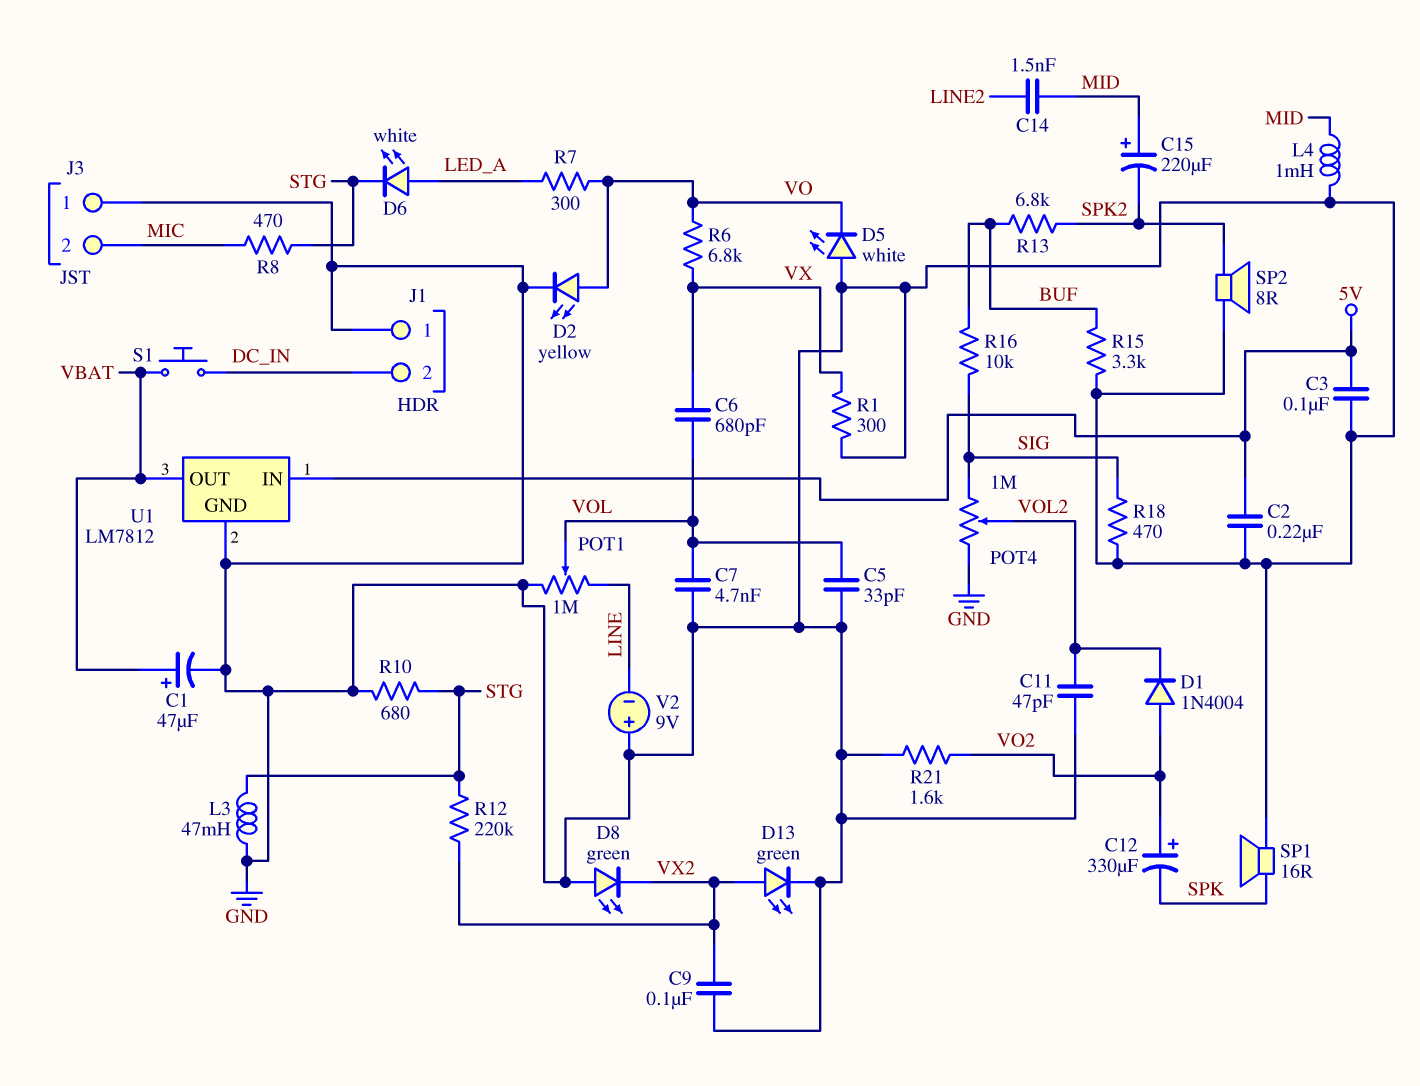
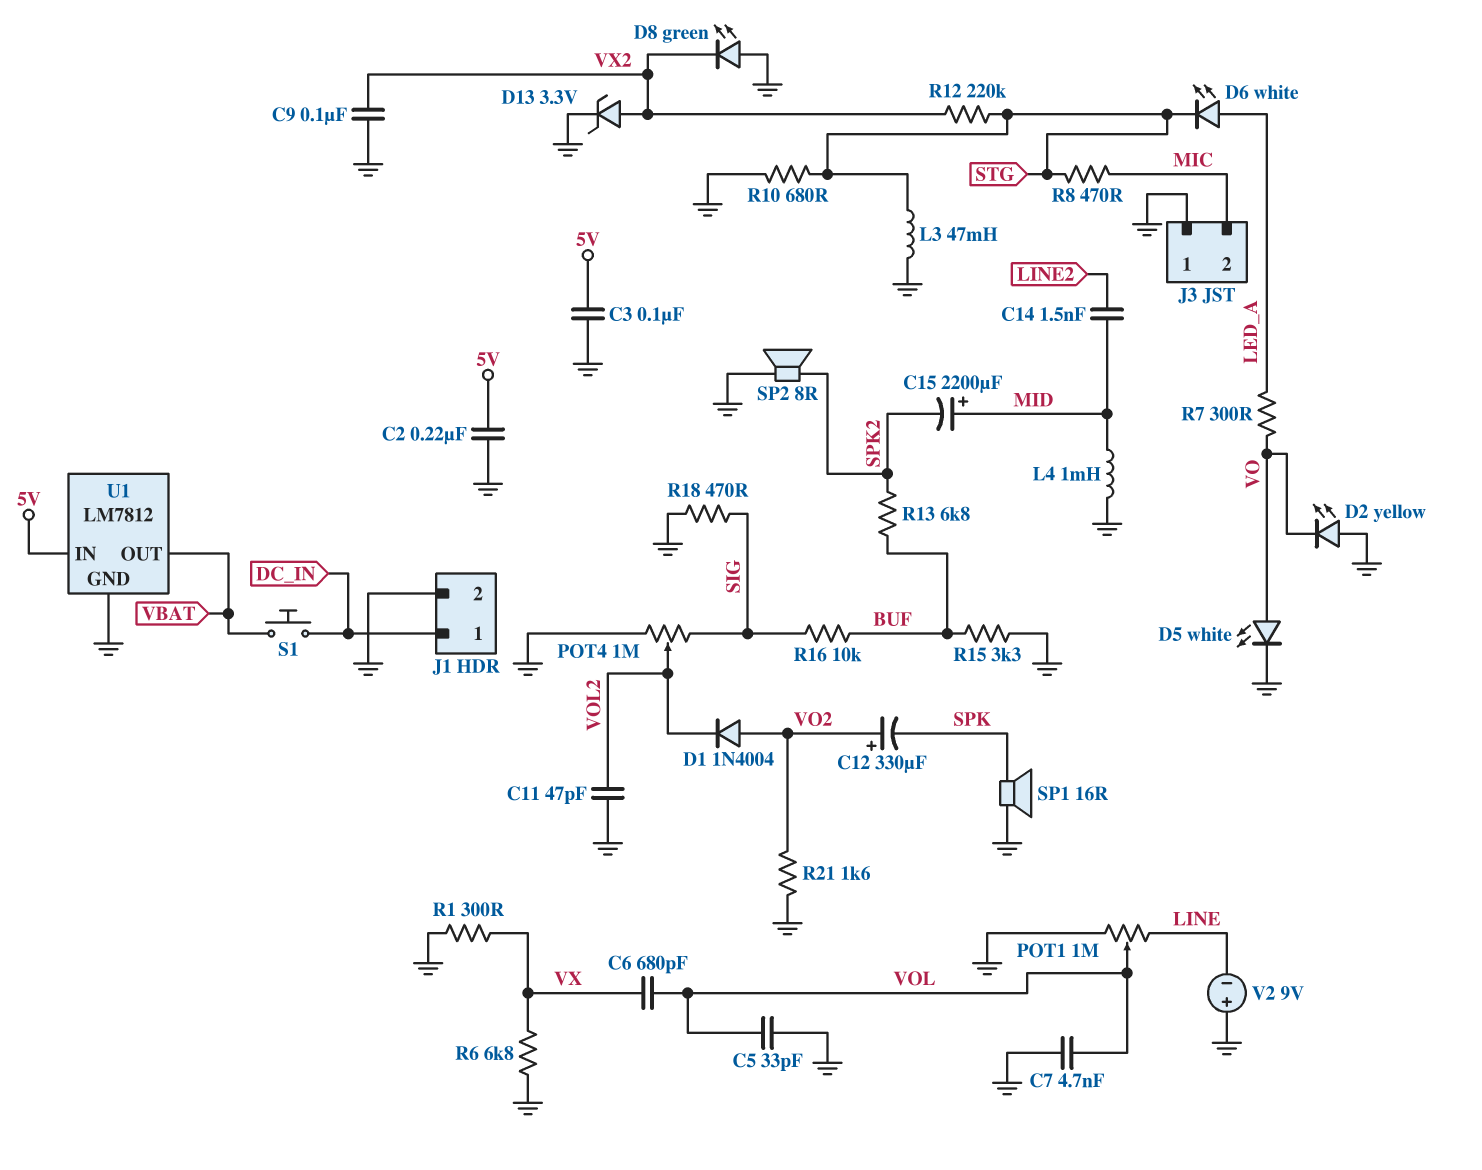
C1: 47uF (plus VBAT, minus GND) -> none
C15: 220uF (plus MID, minus SPK2) -> 2200uF (plus MID, minus SPK2)
D2: LED yellow (A VO, K GND) -> LED yellow (A GND, K VO)
D5: LED white (A GND, K VO) -> LED white (A VO, K GND)
D13: LED green (A VX2, K GND) -> zener 3.3V (A VX2, K GND)
J1 pin 1: GND -> DC_IN
J1 pin 2: DC_IN -> GND
R6: 6.8k (VO, VX) -> 6.8k (GND, VX)

